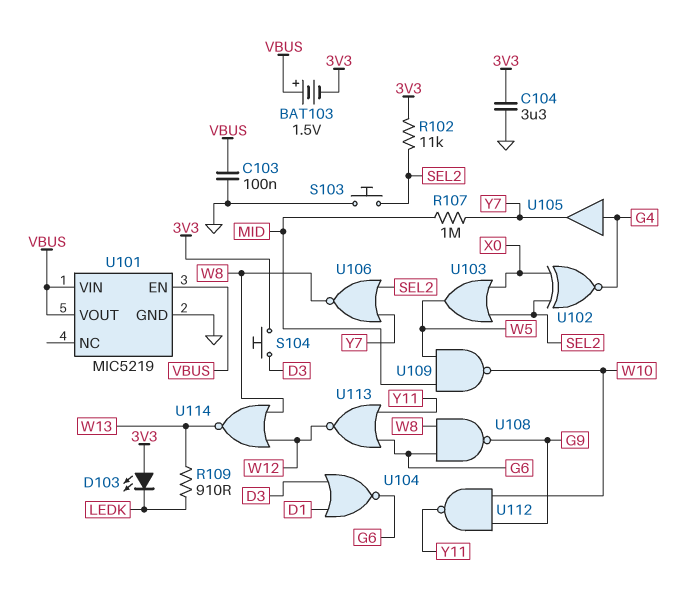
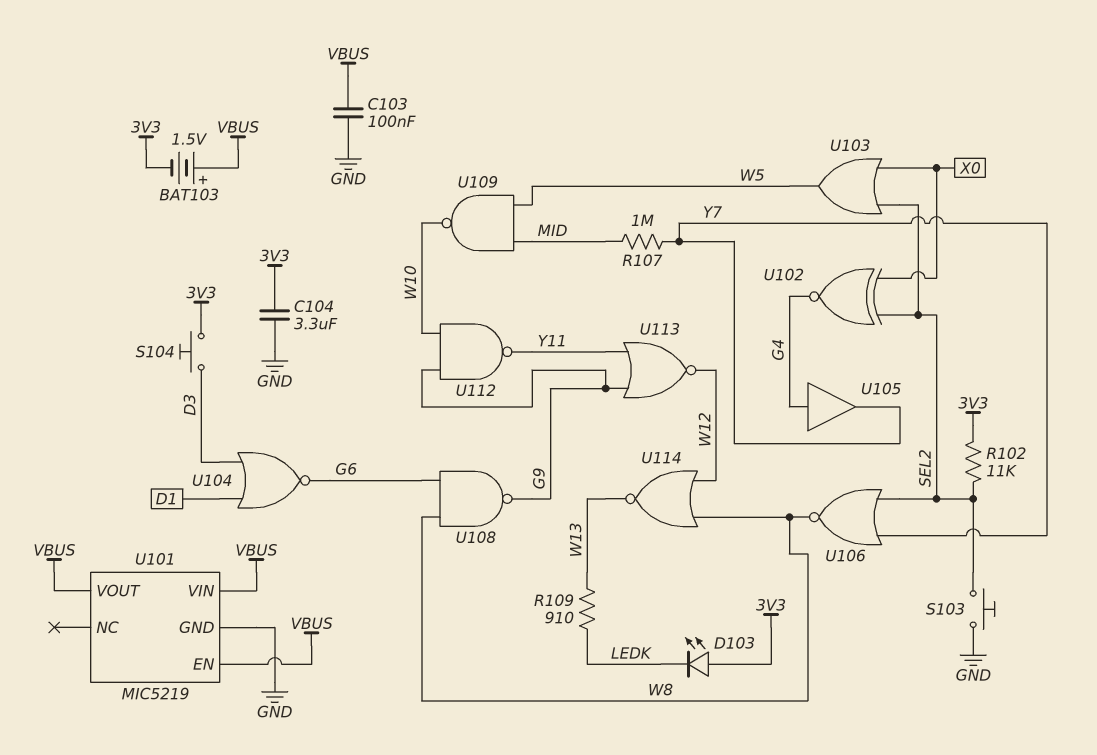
U113: NOR (in G6, in Y11, out W12) -> NOR (in G9, in Y11, out W12)

